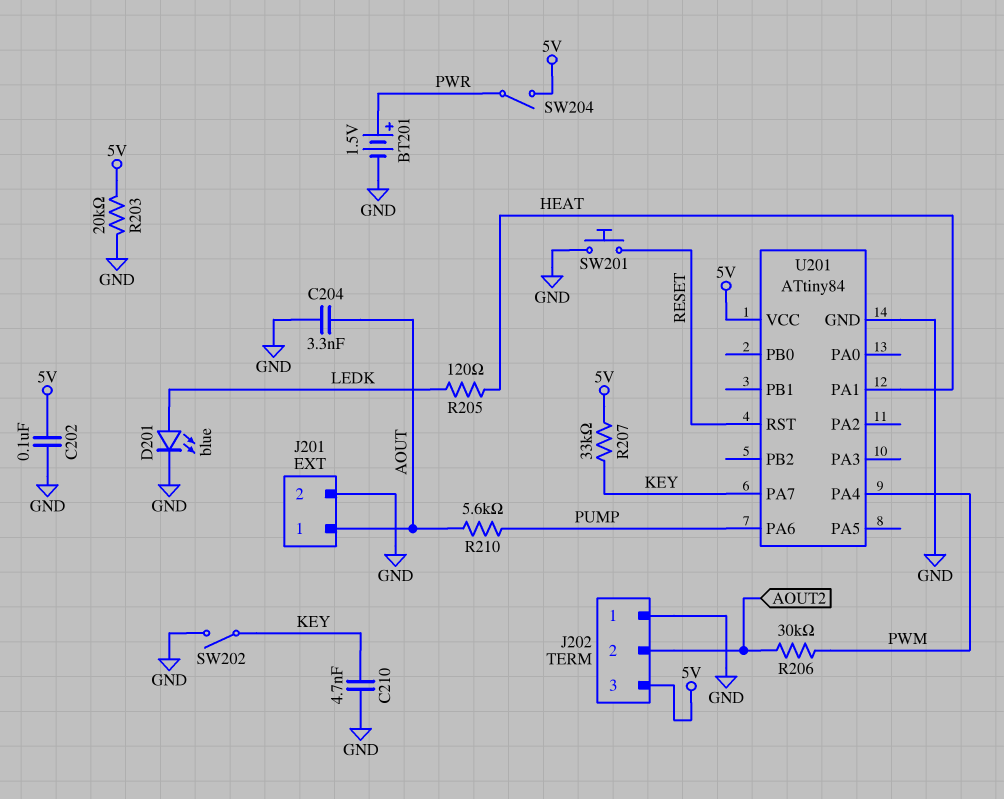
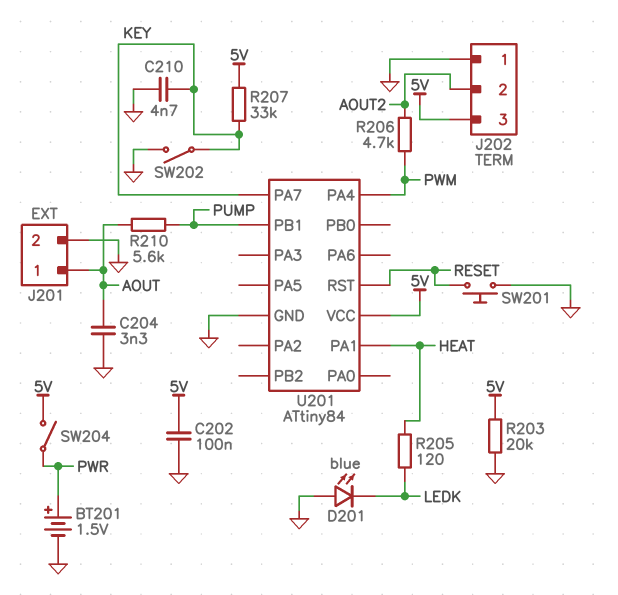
D201: LED blue (A LEDK, K GND) -> LED blue (A GND, K LEDK)
R206: 30k (AOUT2, PWM) -> 4.7k (AOUT2, PWM)
U201 pin PA6: PUMP -> none
U201 pin PB1: none -> PUMP

